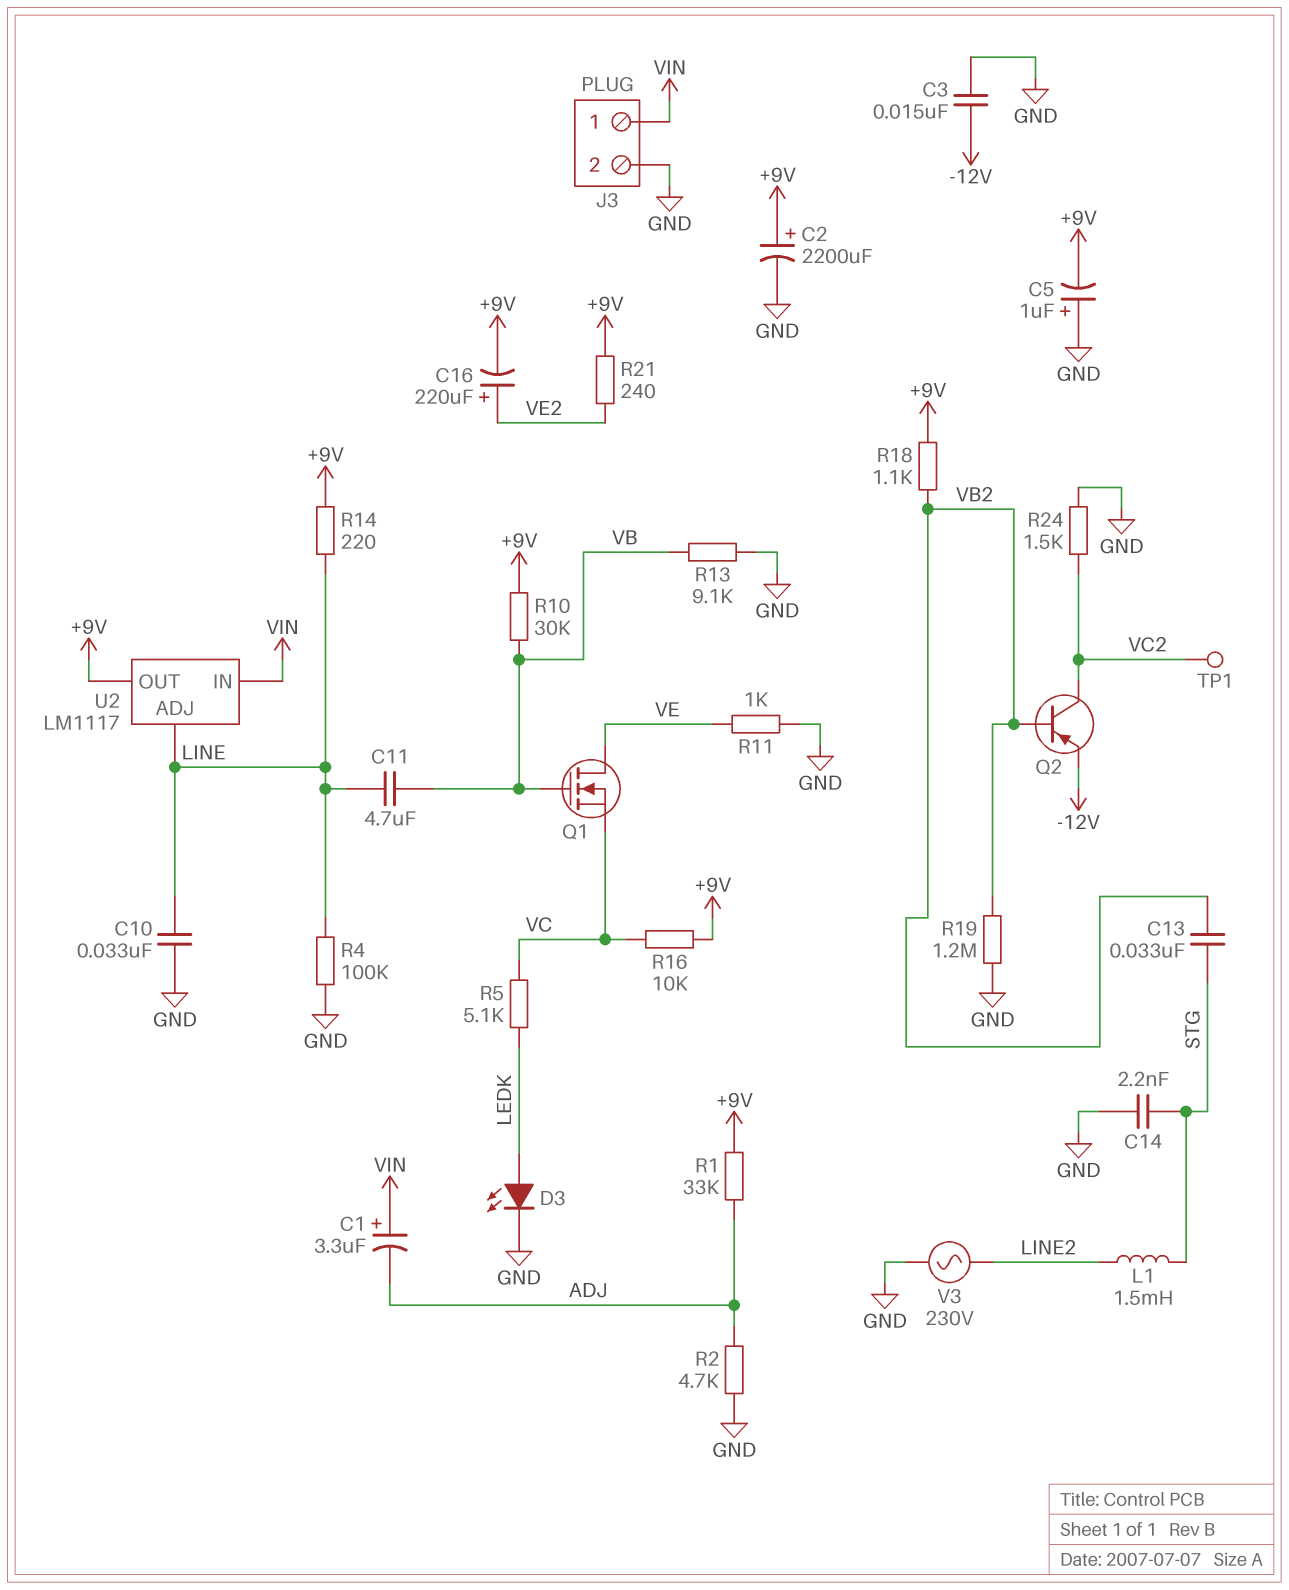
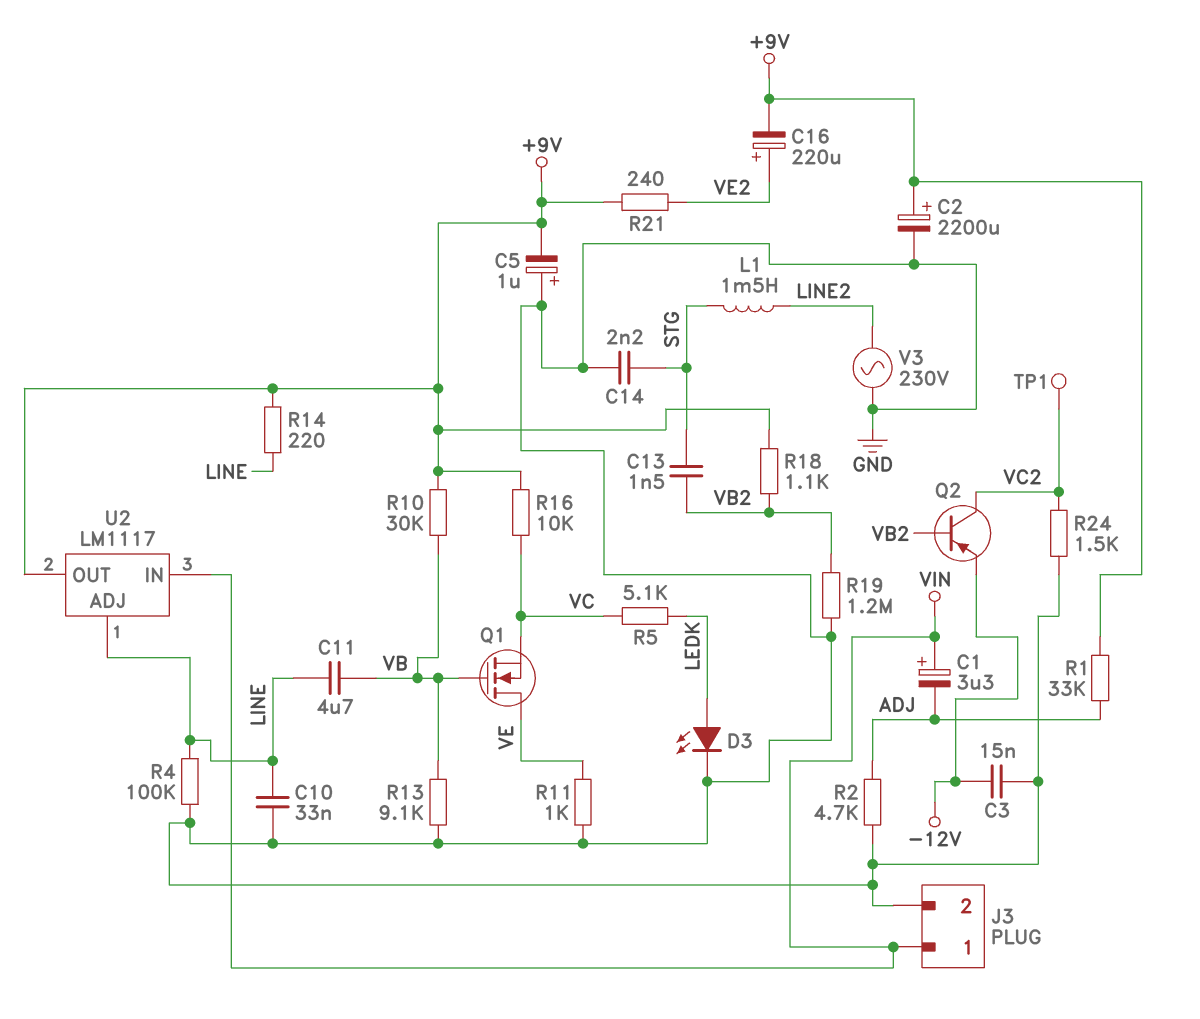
C13: 33nF (STG, VB2) -> 1.5nF (STG, VB2)

